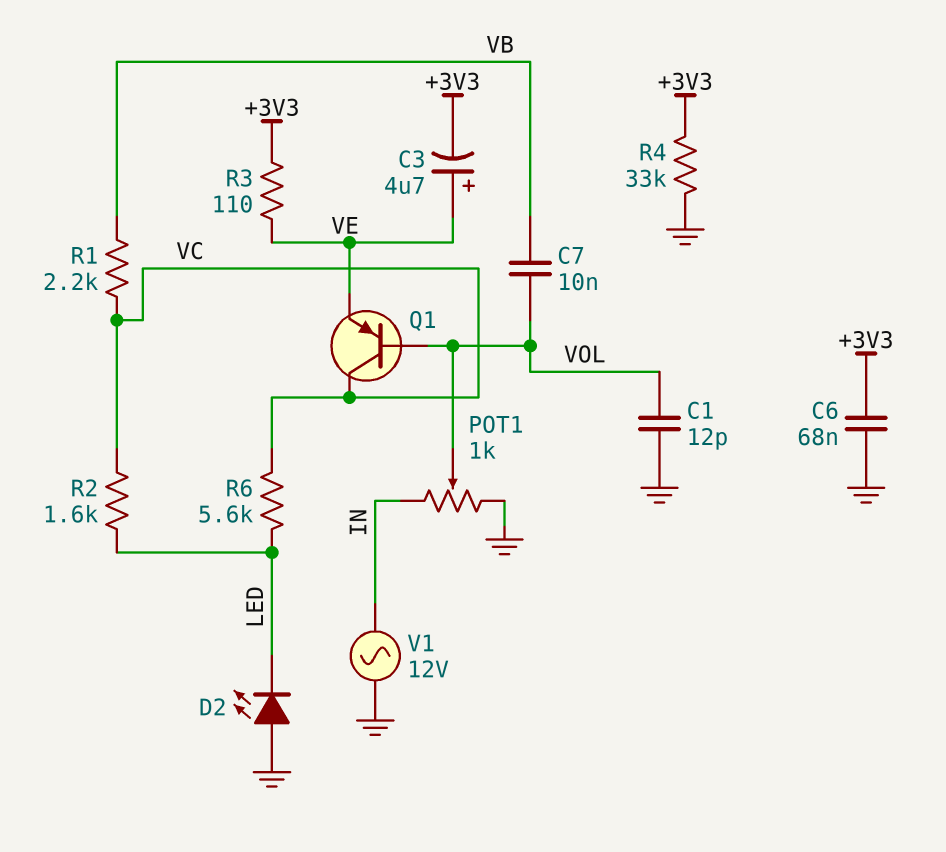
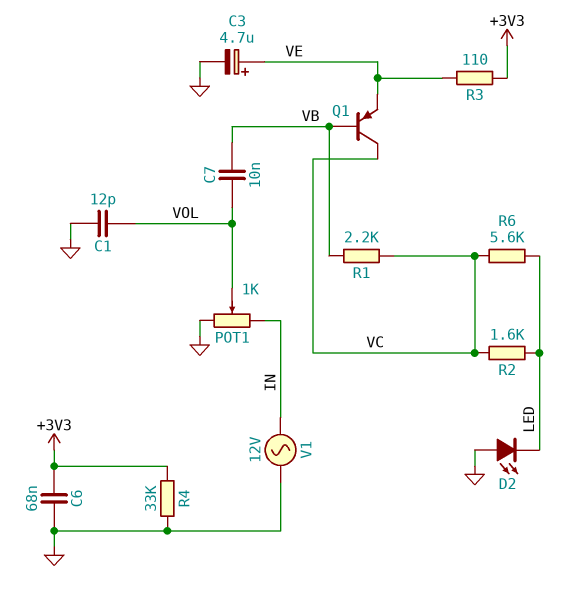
C3: 4.7uF (plus VE, minus +3V3) -> 4.7uF (plus VE, minus GND)
Q1: PNP (B VOL, C VC, E VE) -> PNP (B VB, C VC, E VE)

